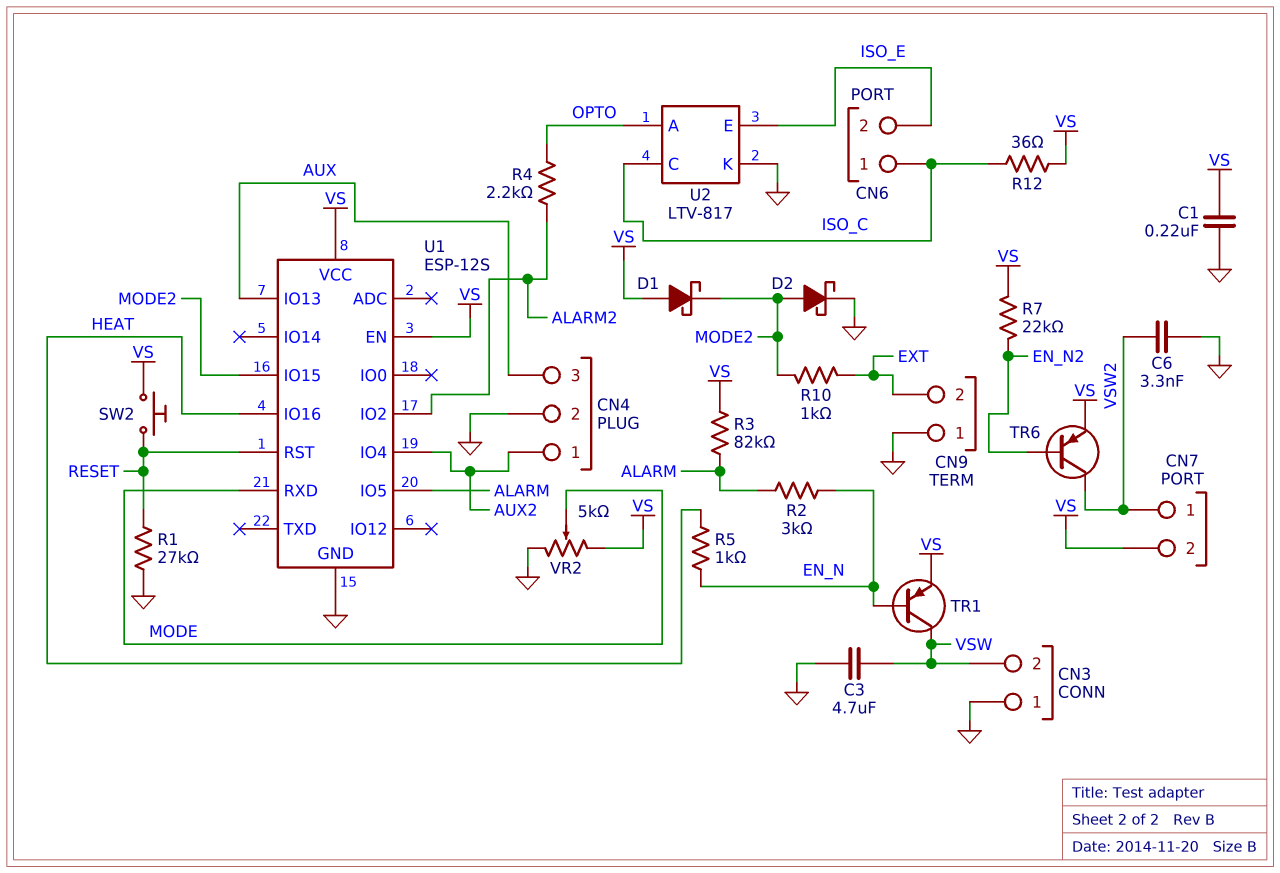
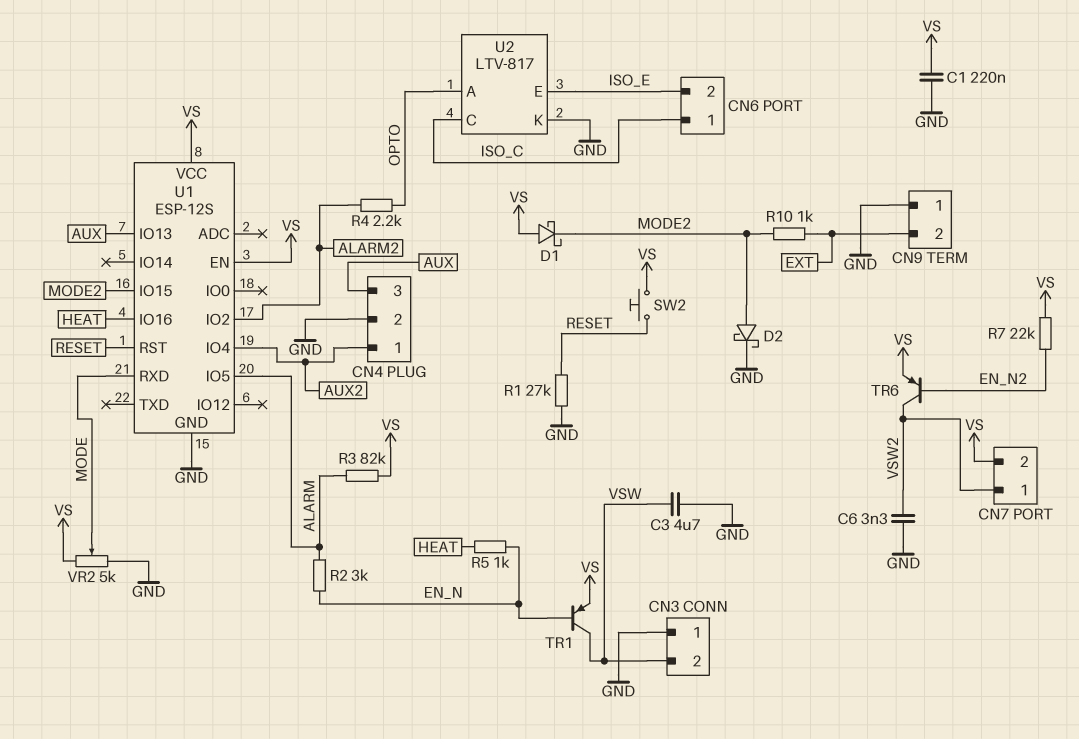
R12: 36 (ISO_C, VS) -> none

